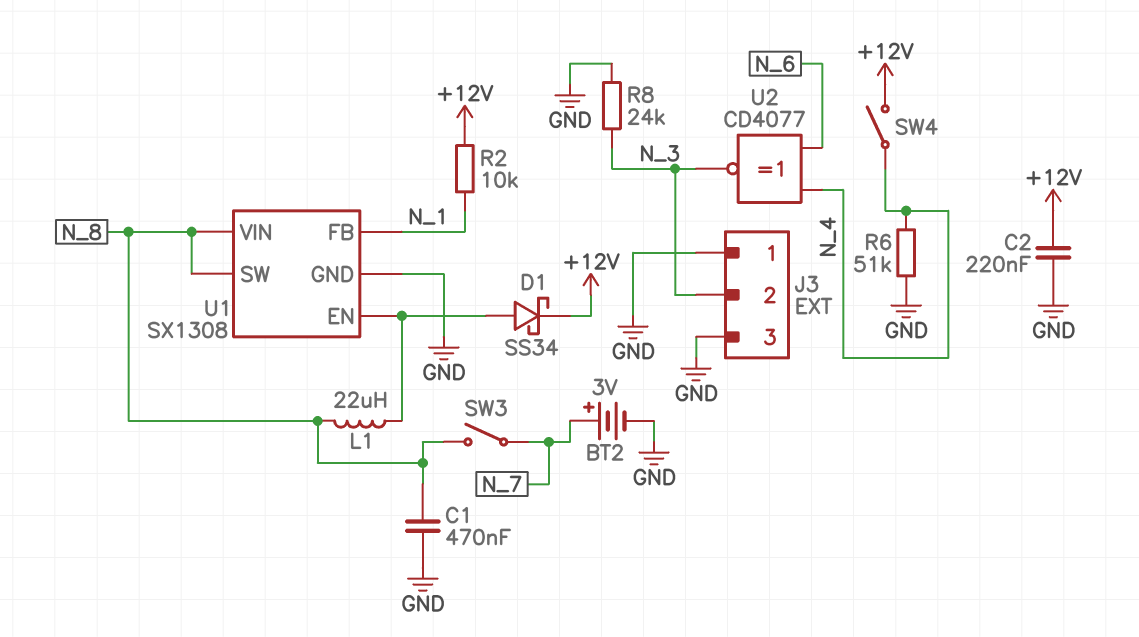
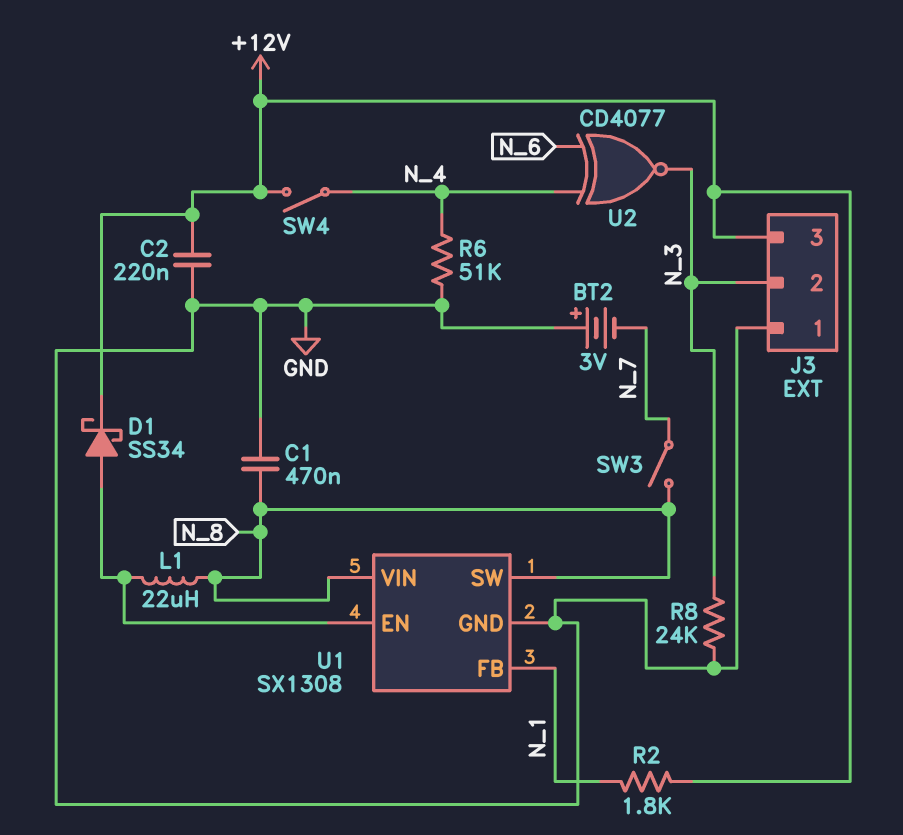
BT2: 3V (plus N_7, minus GND) -> 3V (plus GND, minus N_7)
J3 pin 3: GND -> +12V
R2: 10k (+12V, N_1) -> 1.8k (+12V, N_1)

